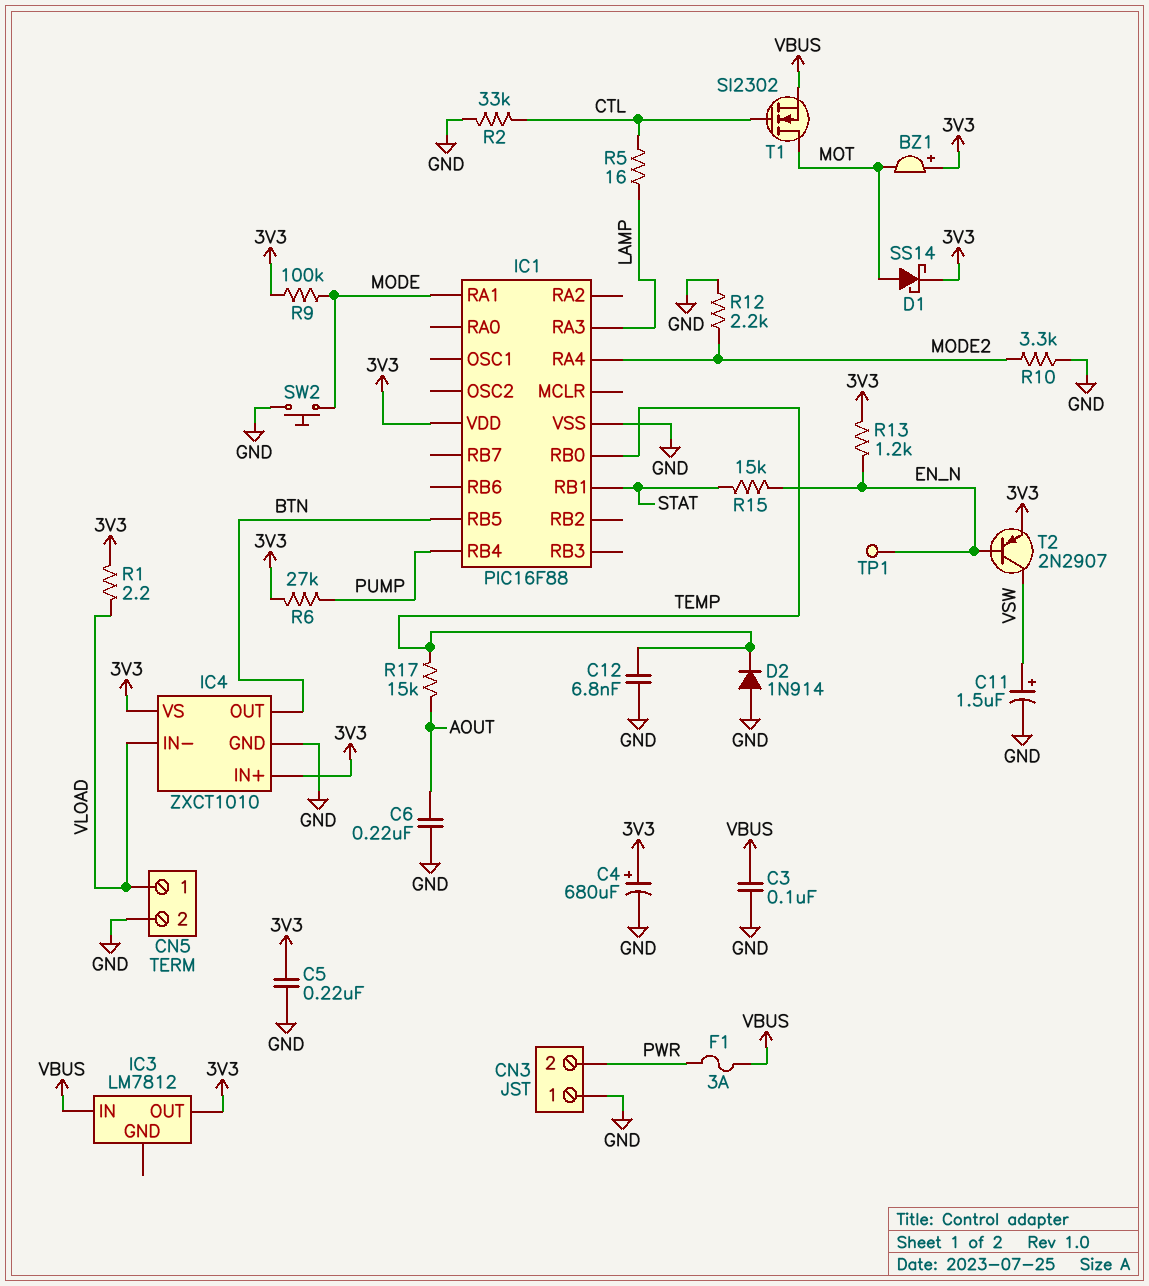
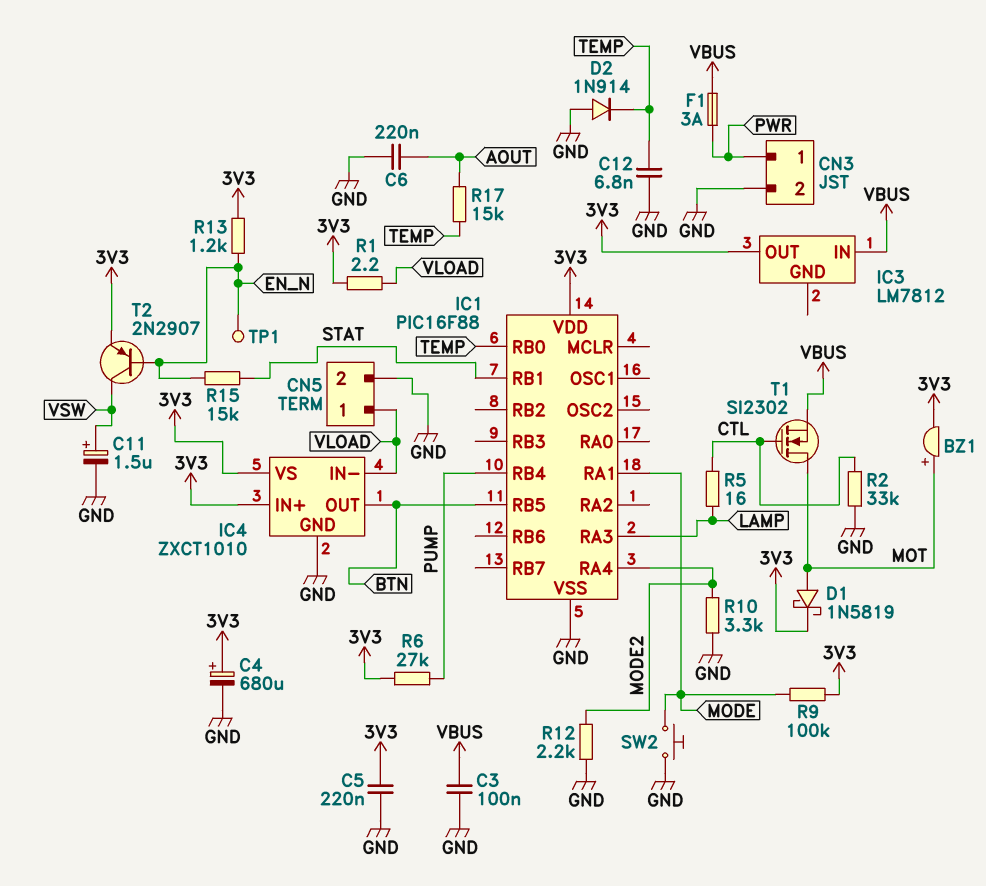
BZ1: buzzer (plus 3V3, minus MOT) -> buzzer (plus MOT, minus 3V3)
CN3 pin 1: GND -> PWR
CN3 pin 2: PWR -> GND
D1: schottky SS14 (A MOT, K 3V3) -> schottky 1N5819 (A MOT, K 3V3)

